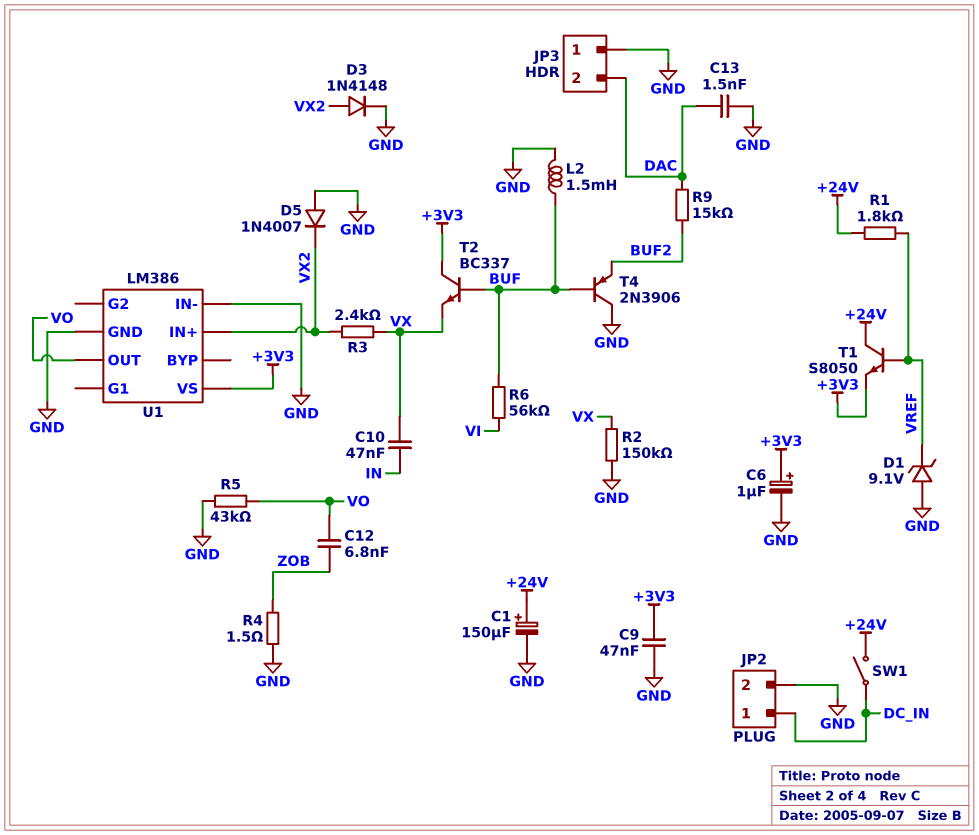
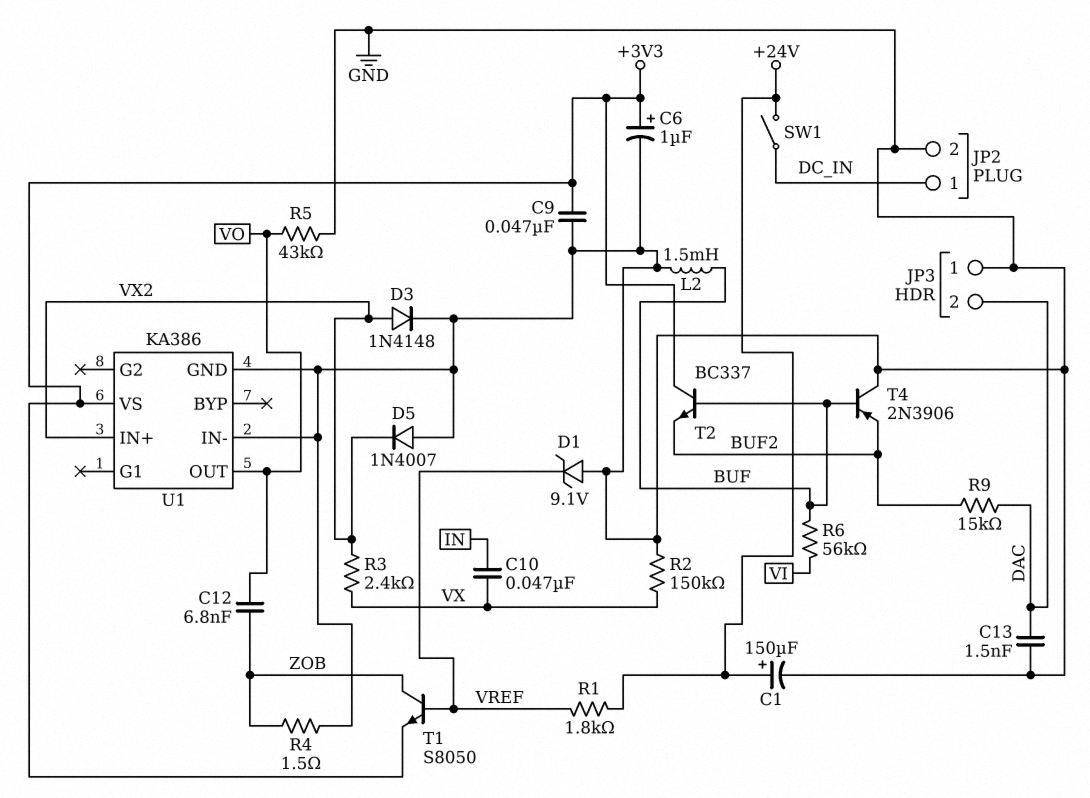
T1: NPN S8050 (B VREF, C +24V, E +3V3) -> NPN S8050 (B VREF, C ZOB, E +3V3)
T2: NPN BC337 (B BUF, C +3V3, E VX) -> NPN BC337 (B BUF, C +3V3, E BUF2)
U1: LM386 -> KA386

